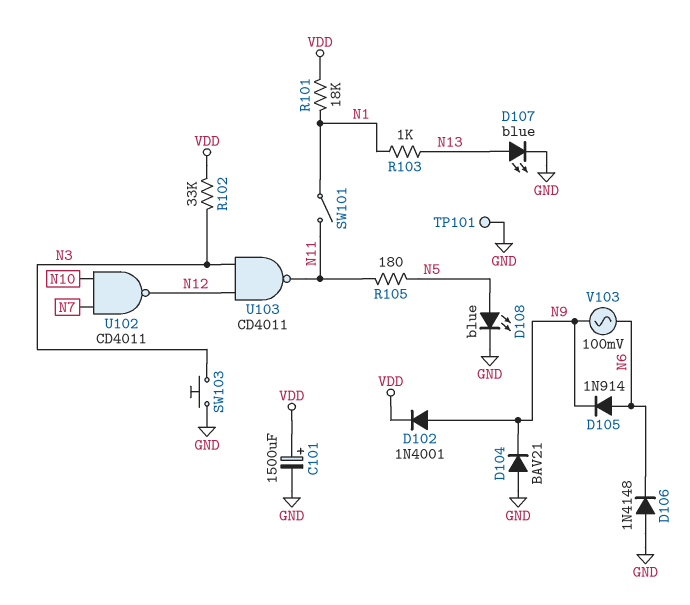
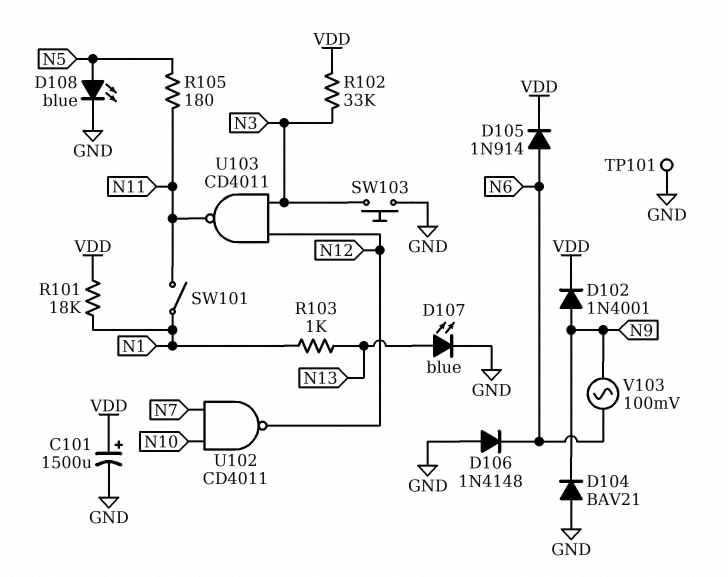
D105: diode 1N914 (A N6, K N9) -> diode 1N914 (A N6, K VDD)

